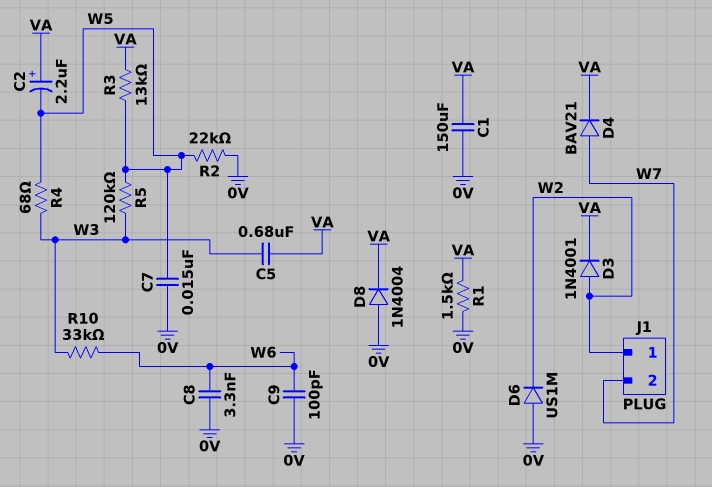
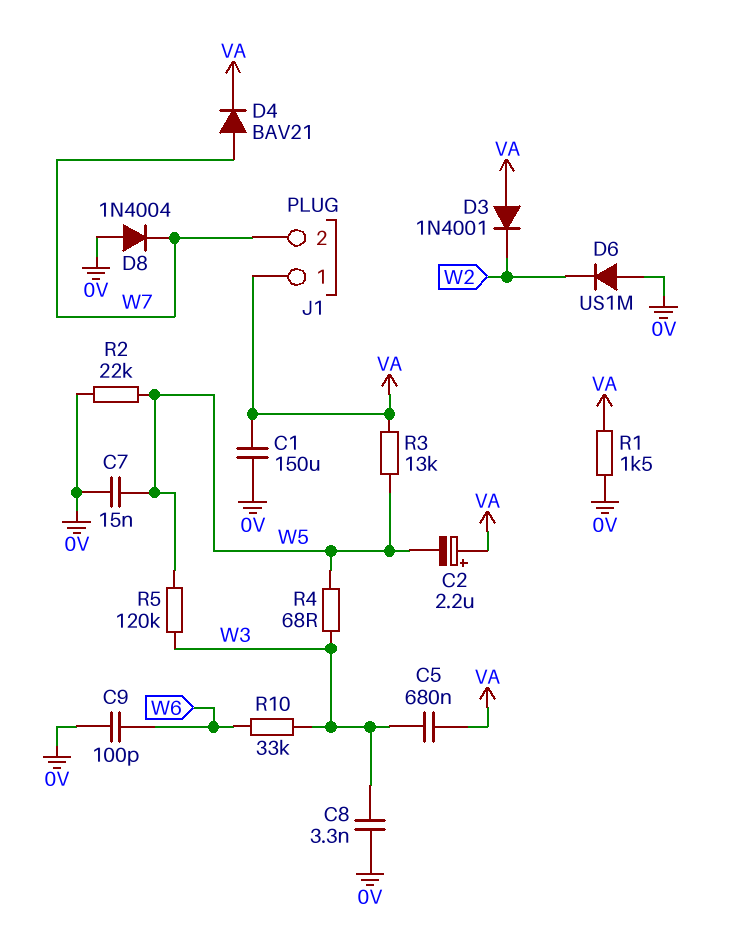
C8: 3.3nF (0V, W6) -> 3.3nF (0V, W3)
D3: diode 1N4001 (A W2, K VA) -> diode 1N4001 (A VA, K W2)
D8: diode 1N4004 (A 0V, K VA) -> diode 1N4004 (A 0V, K W7)
J1 pin 1: W2 -> VA

